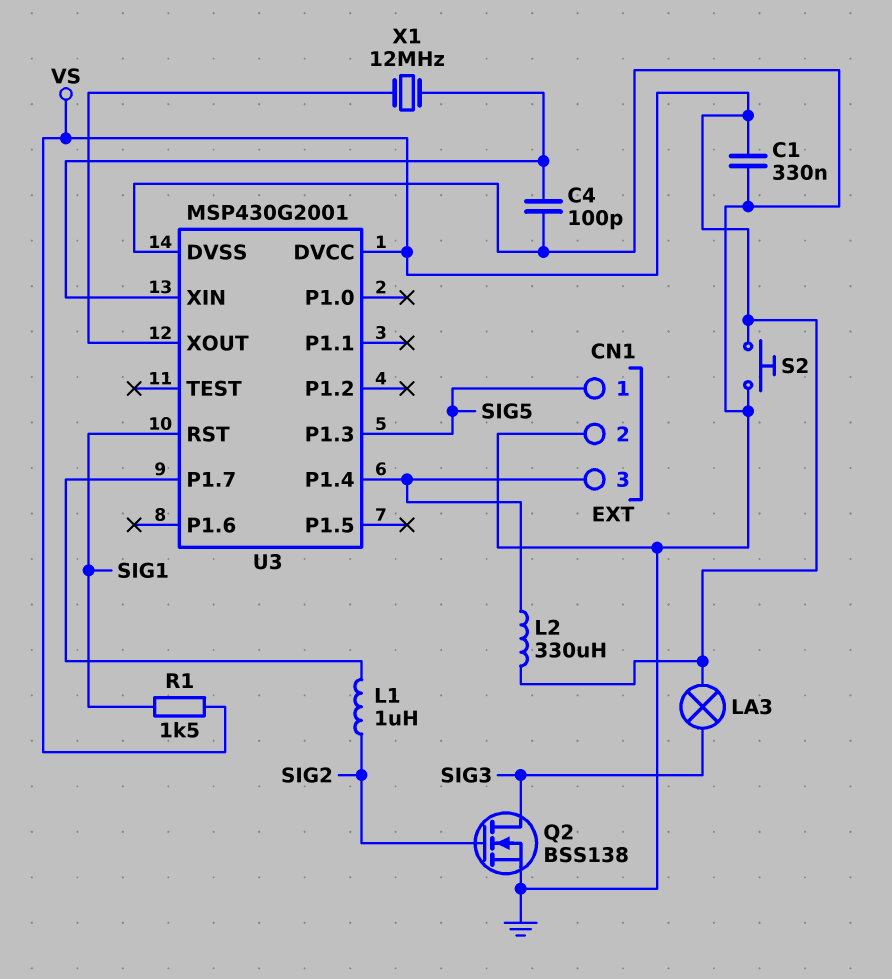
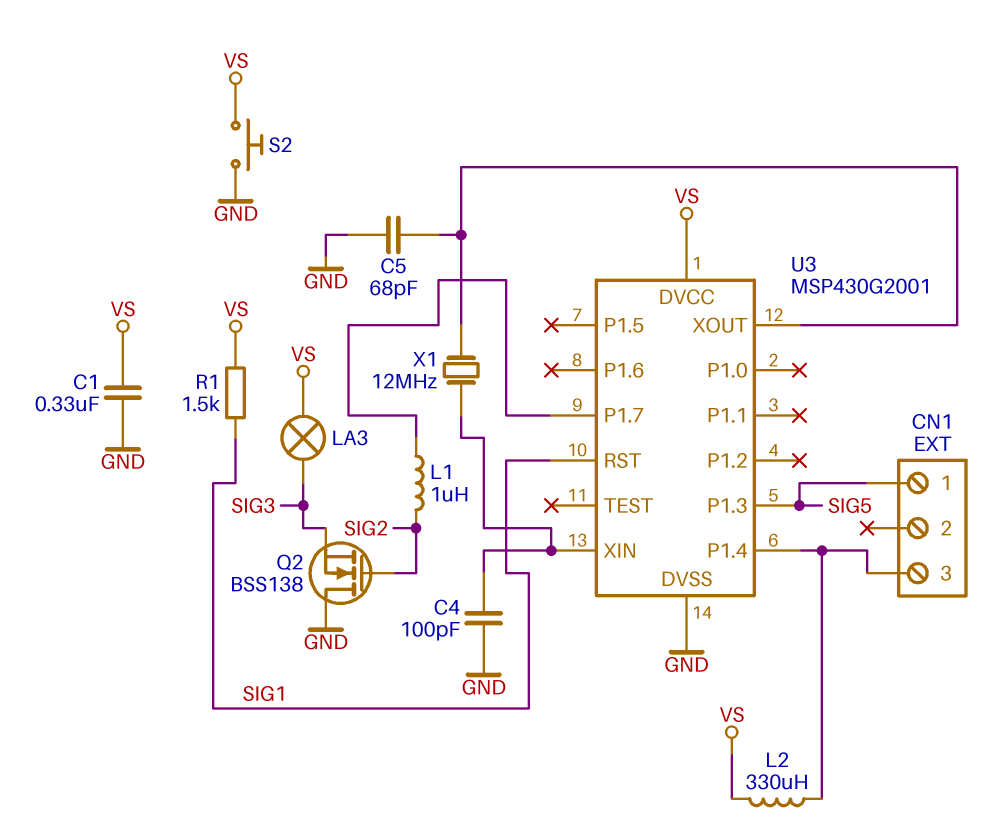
C5: none -> 68pF (GND, U3/XOUT)
CN1 pin 2: GND -> none
Q2: NMOS BSS138 (G SIG2, D SIG3, S GND) -> NMOS BSS138 (G SIG2, D GND, S SIG3)

